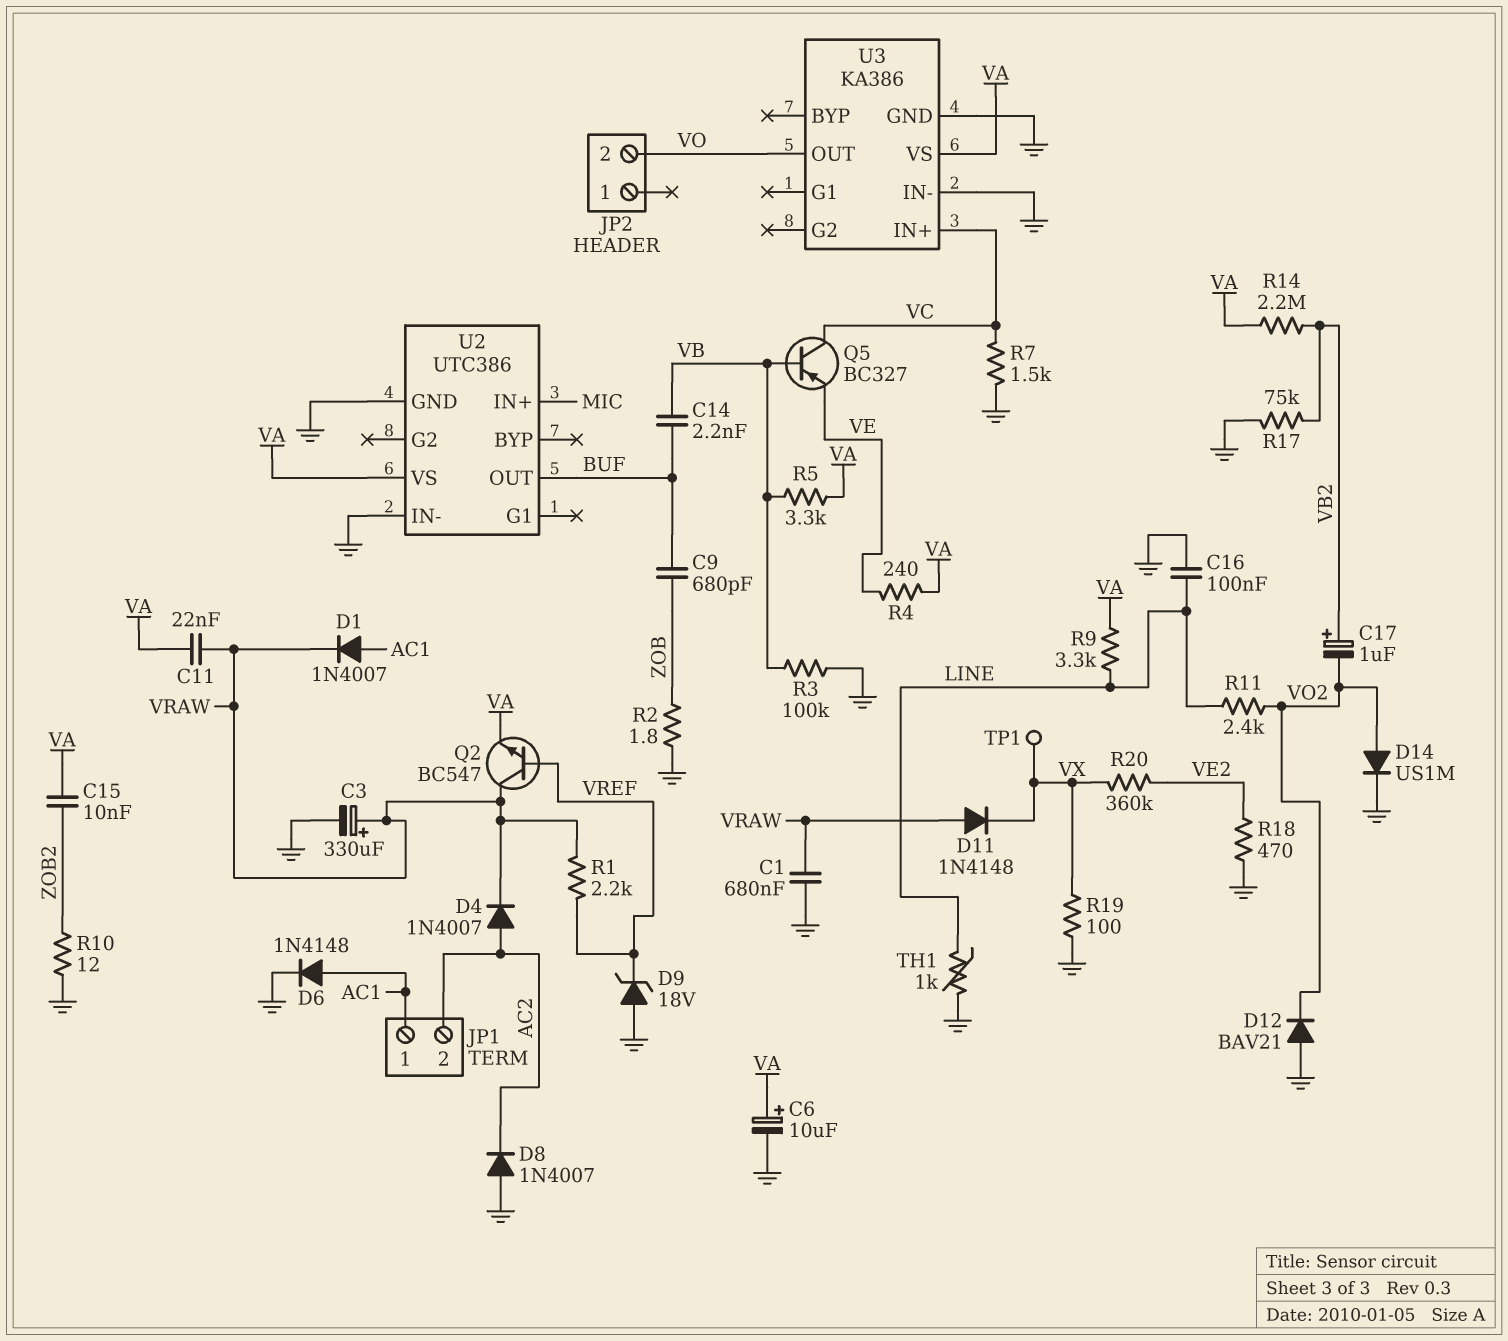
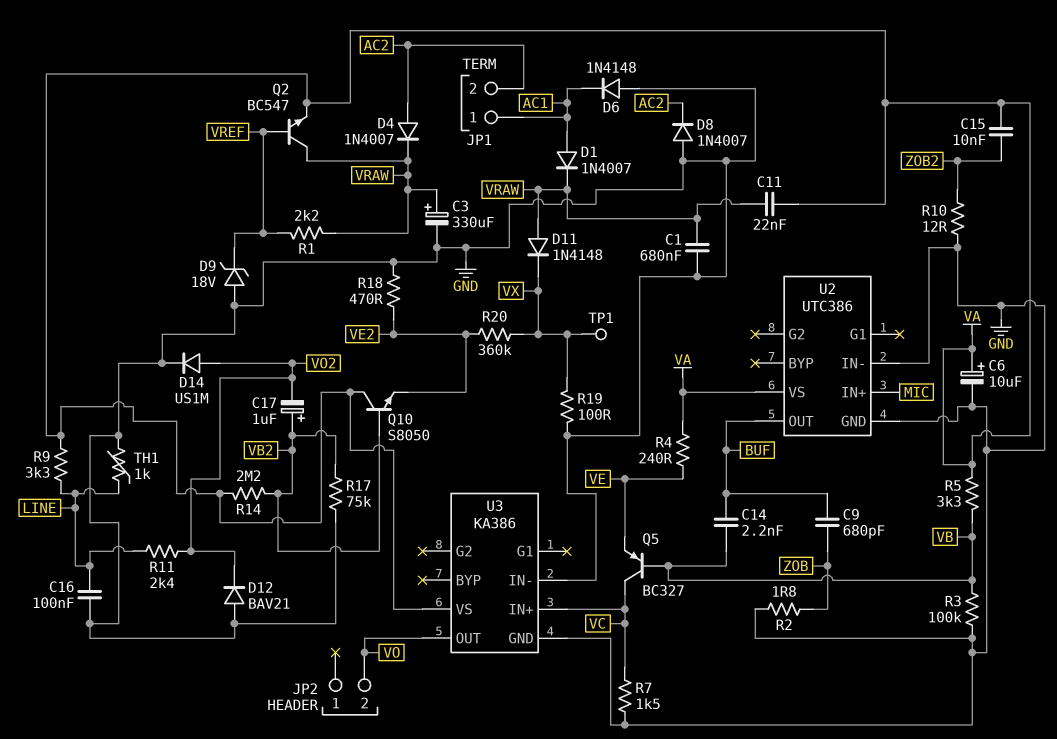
D6: diode 1N4148 (A AC1, K GND) -> diode 1N4148 (A GND, K AC1)
Q10: none -> NPN S8050 (B VB2, C VA, E VE2)

